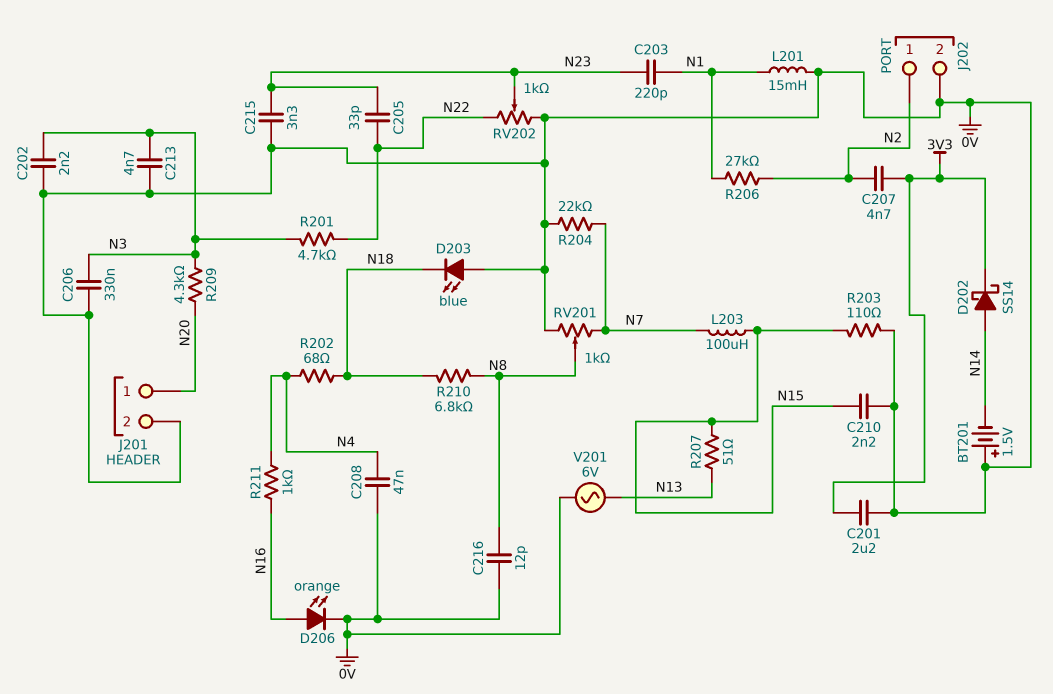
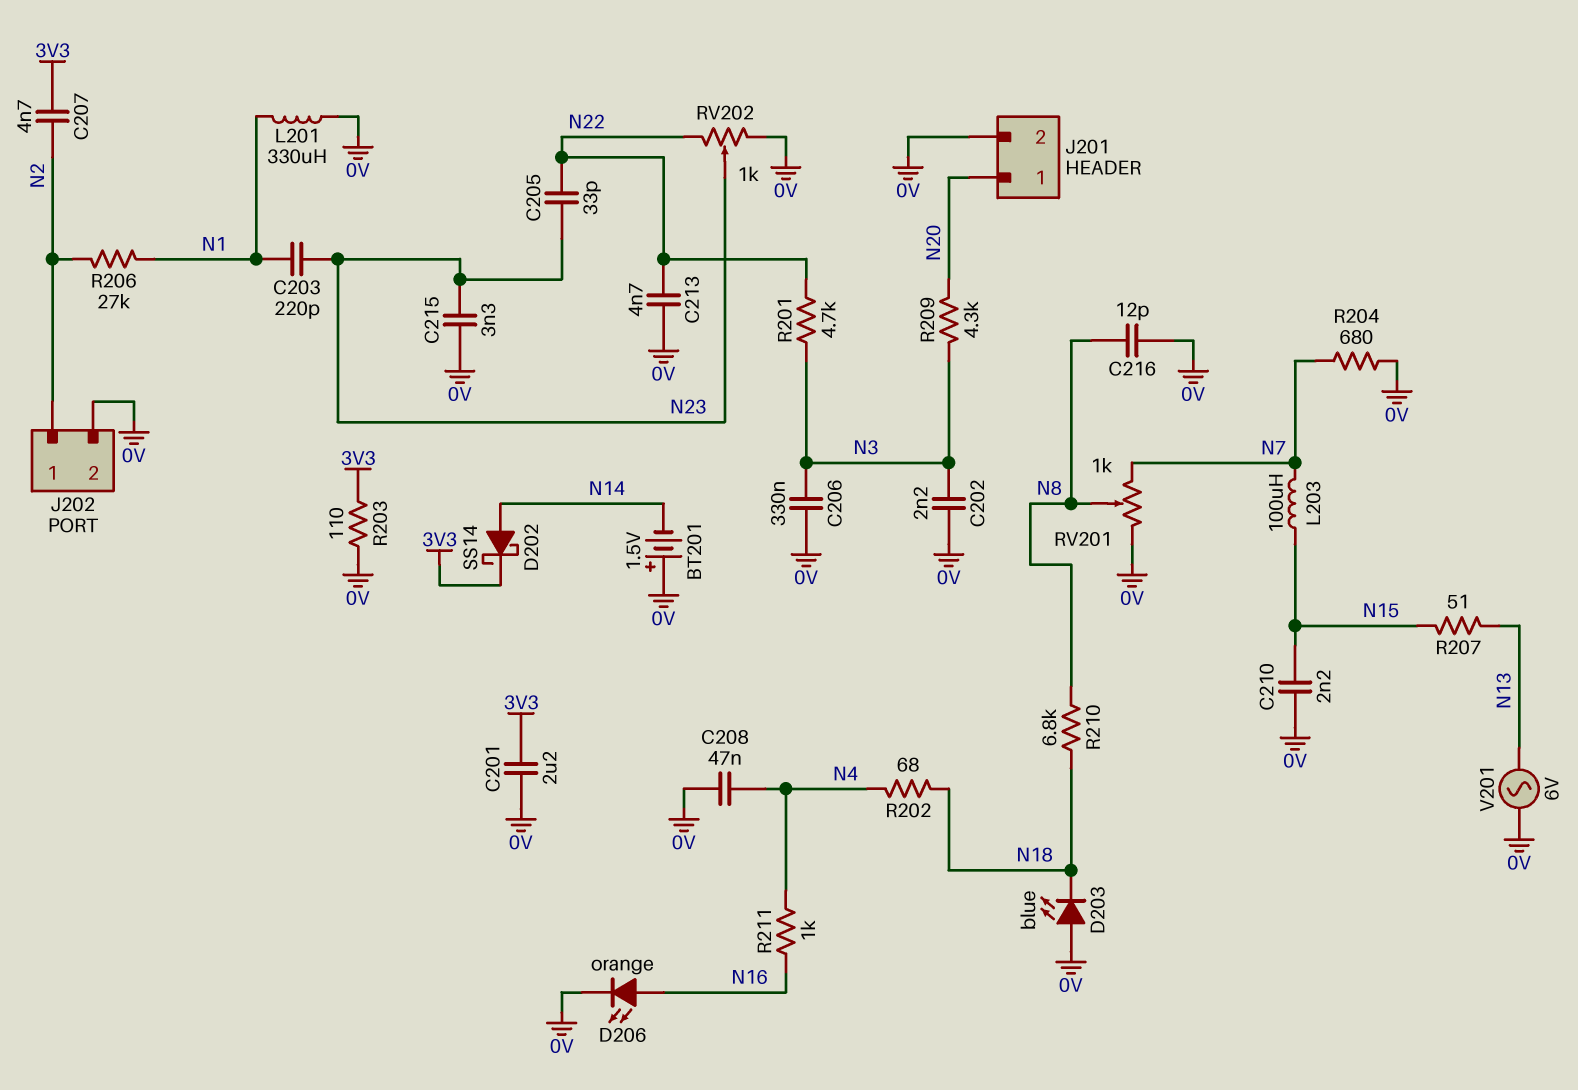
C213: 4.7nF (0V, N3) -> 4.7nF (0V, N22)
L201: 15mH (0V, N1) -> 330uH (0V, N1)
R203: 110 (0V, N15) -> 110 (0V, 3V3)
R204: 22k (0V, N7) -> 680 (0V, N7)

